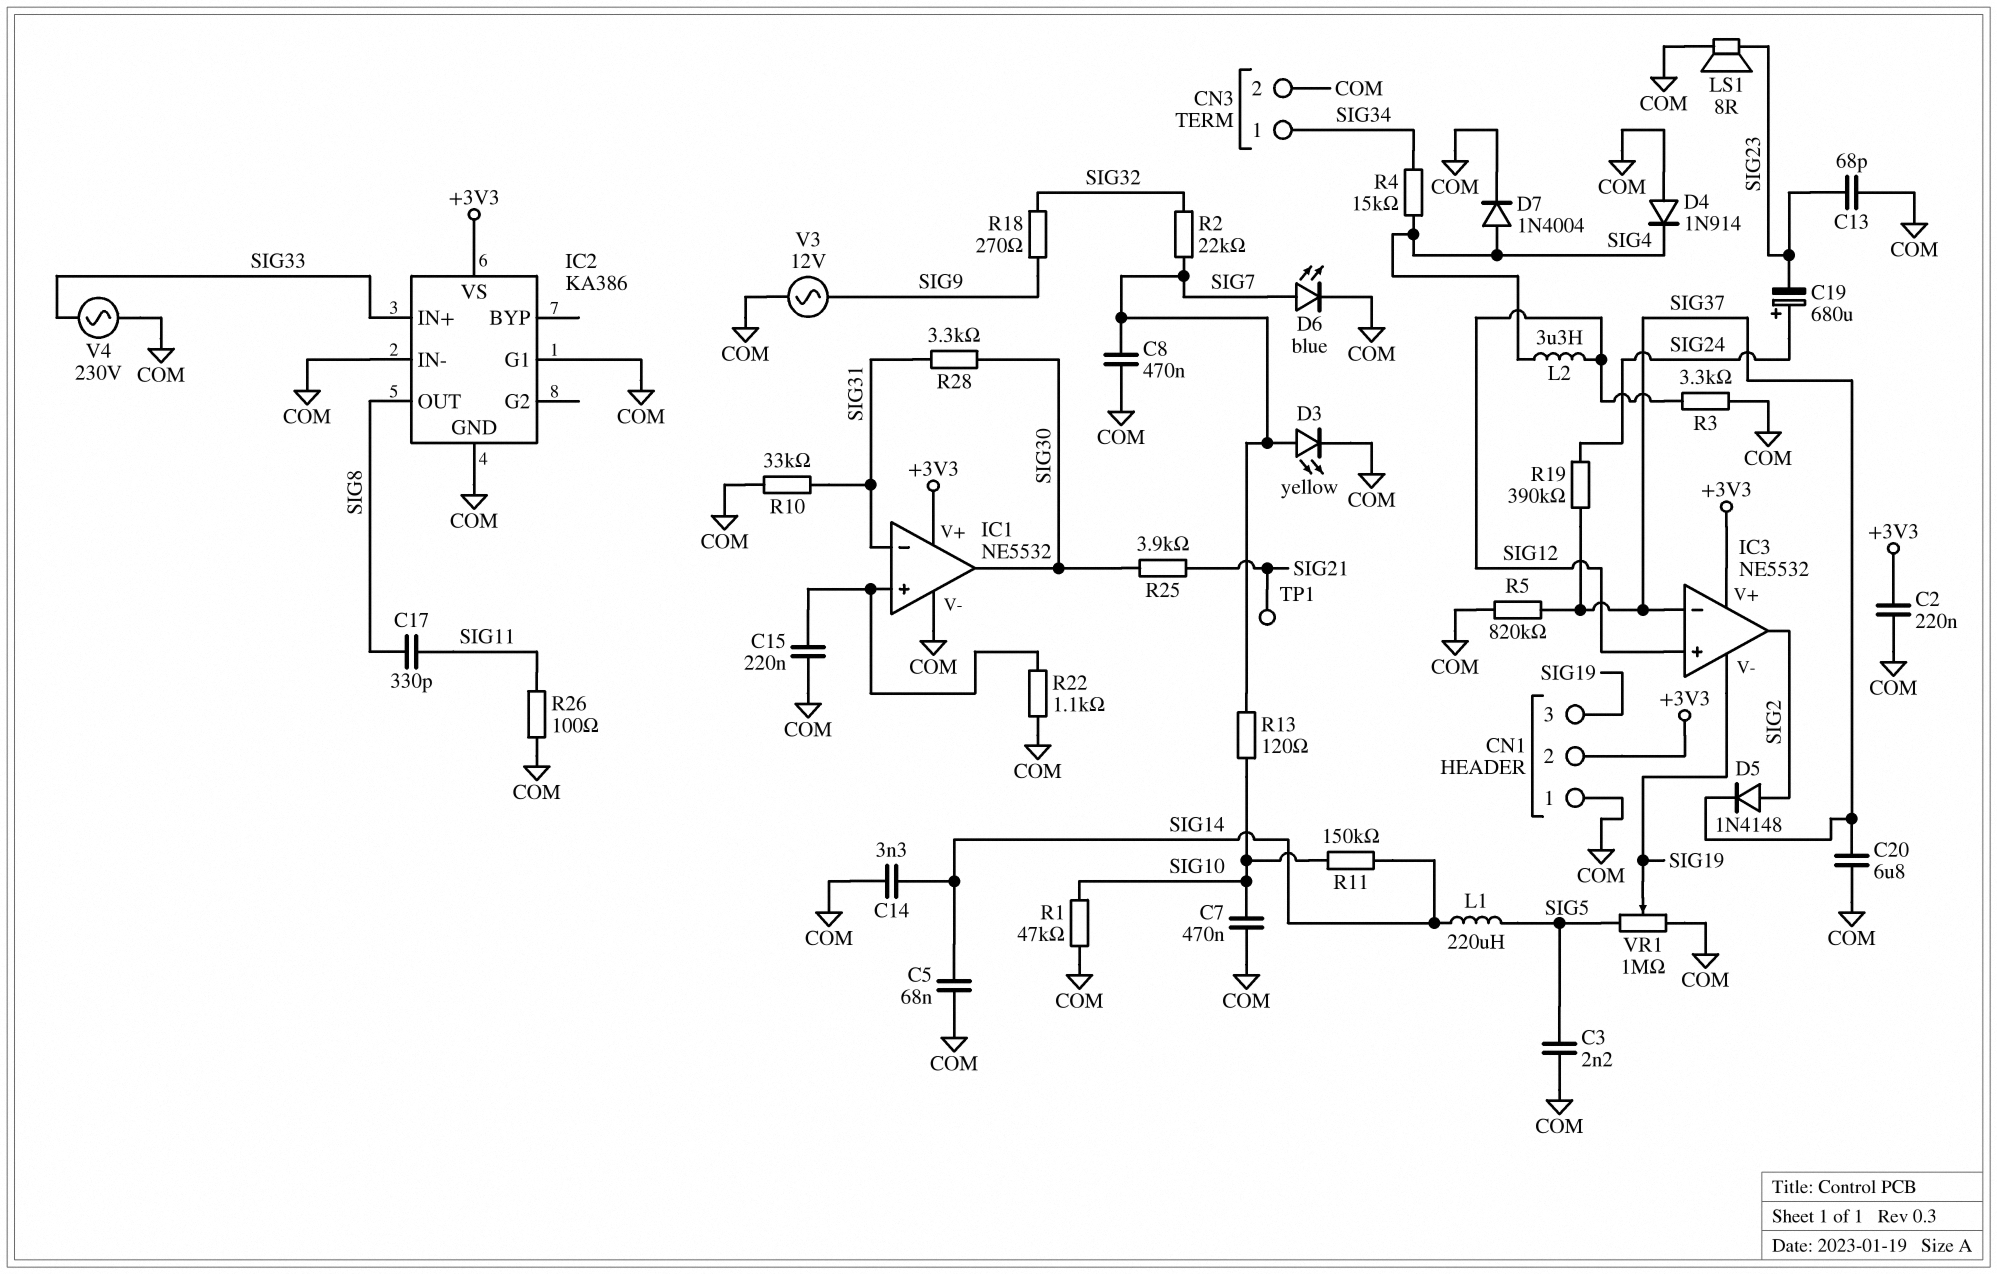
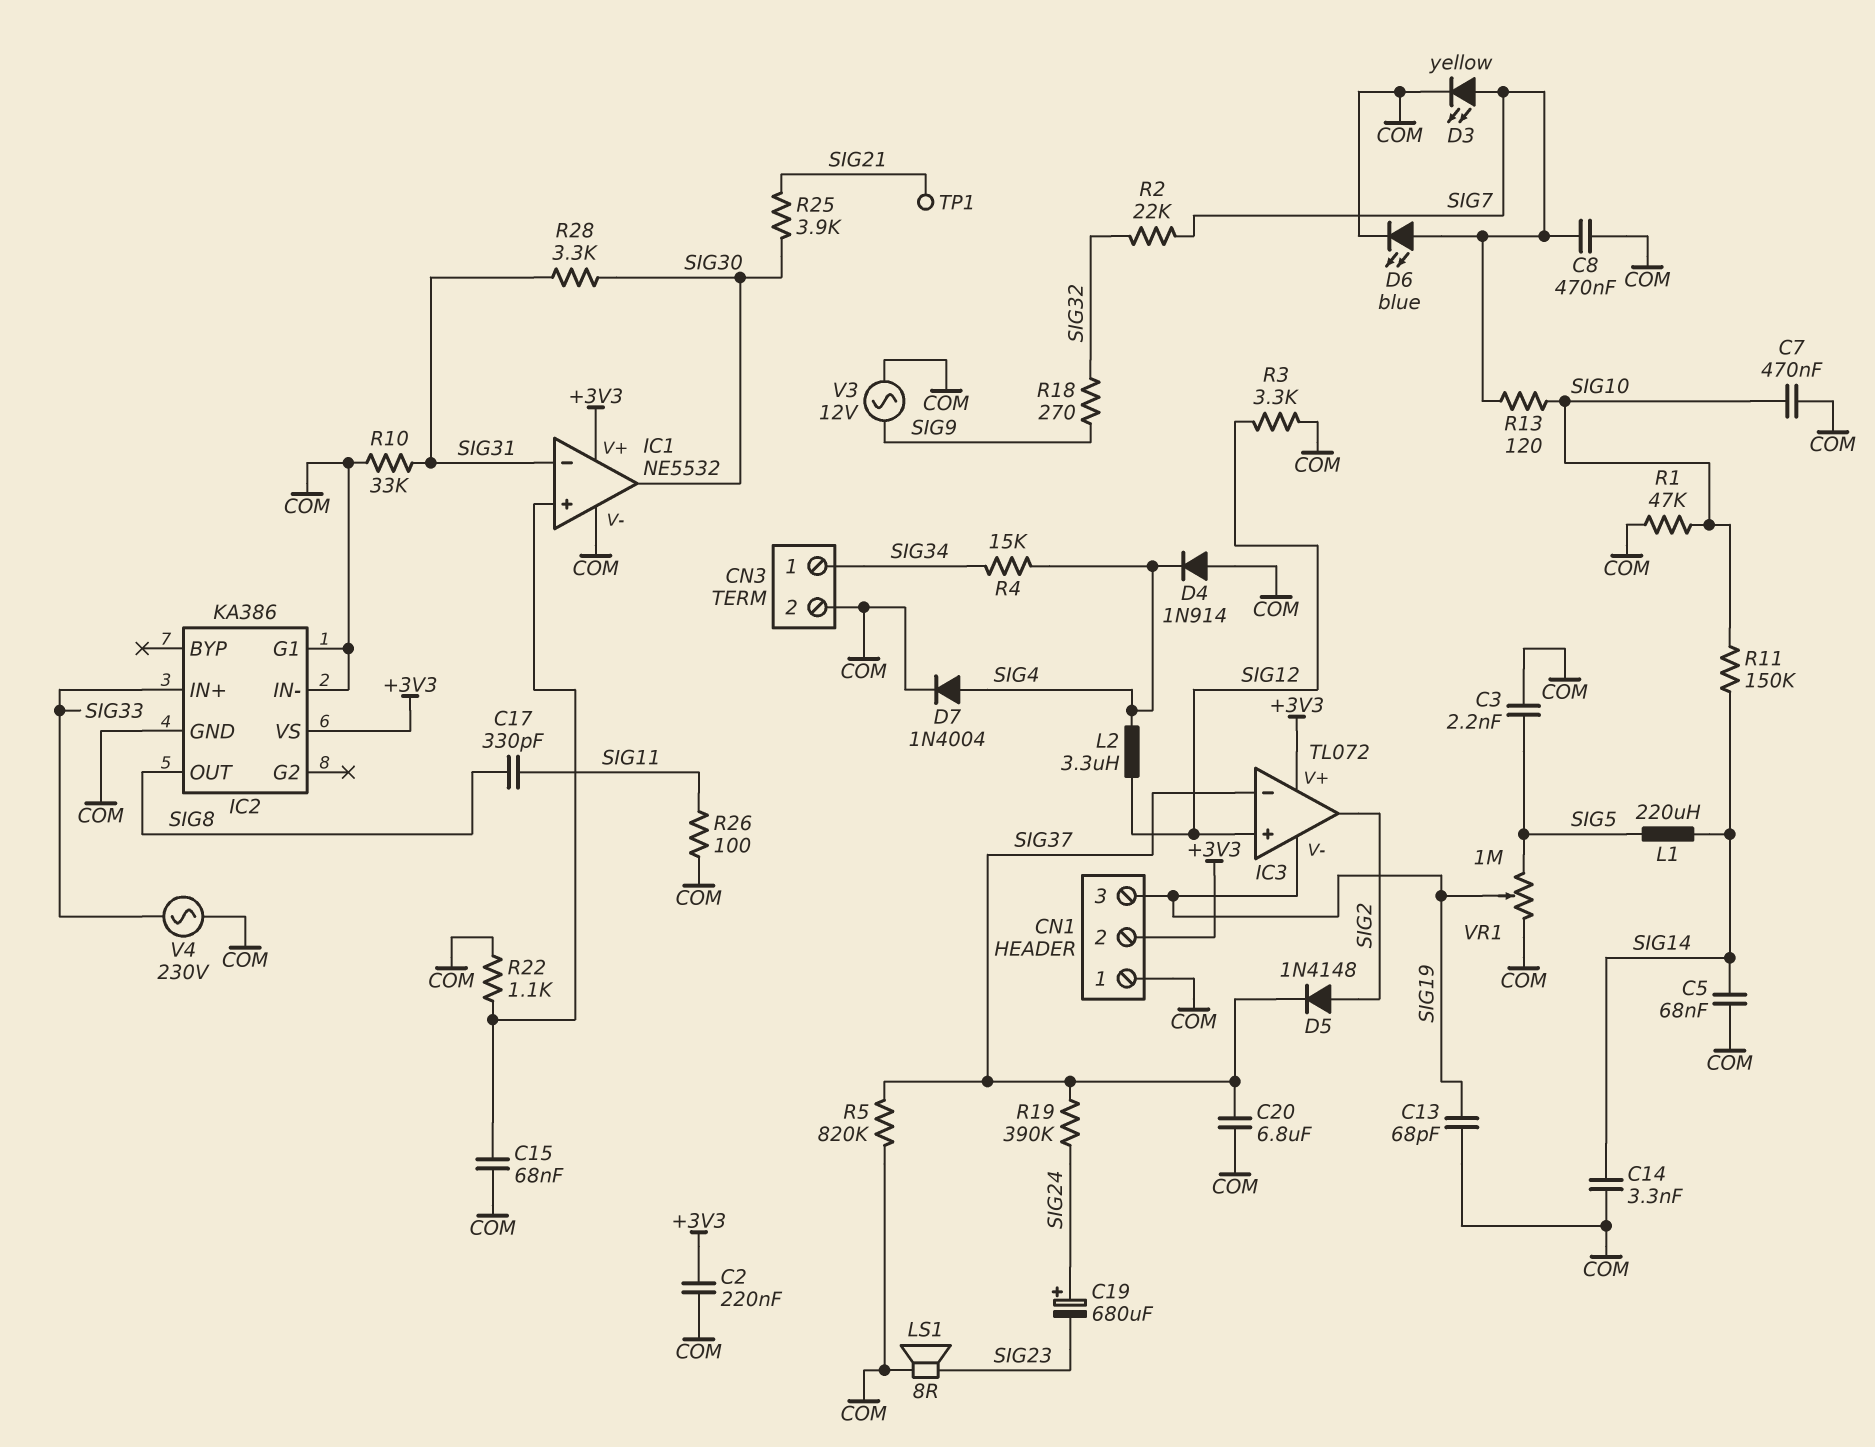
C13: 68pF (COM, SIG23) -> 68pF (COM, SIG19)
C15: 220nF (COM, IC1/in+) -> 68nF (COM, IC1/in+)
IC3: NE5532 -> TL072

